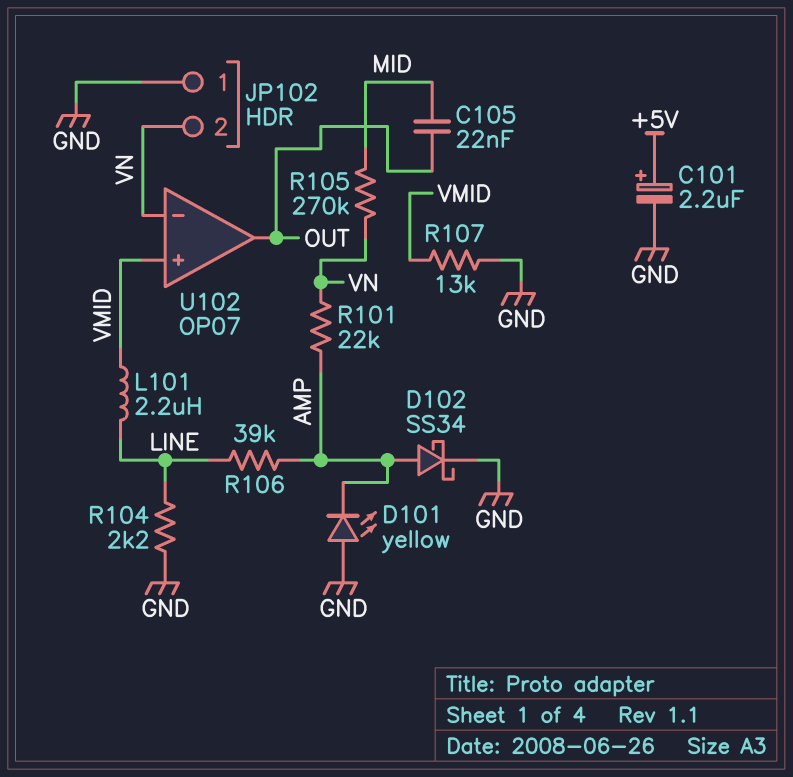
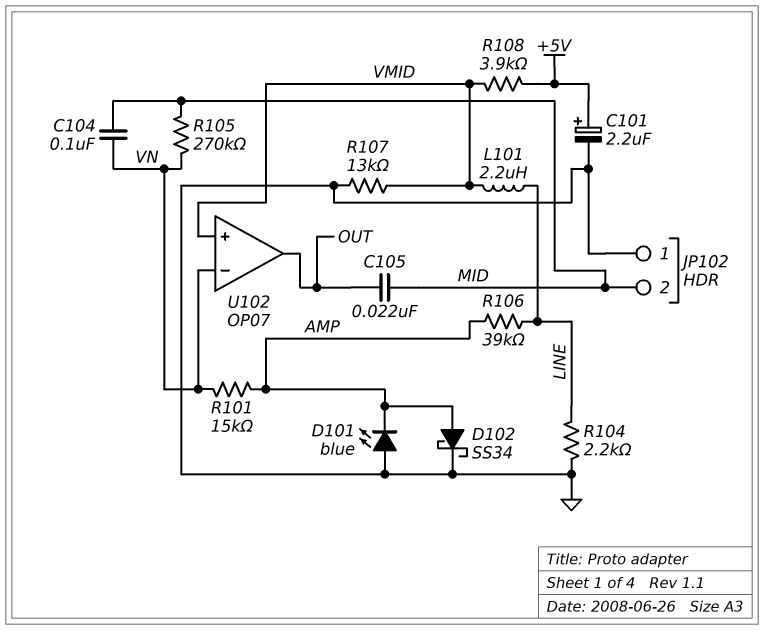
C104: none -> 100nF (MID, VN)
D101: LED yellow (A GND, K AMP) -> LED blue (A GND, K AMP)
JP102 pin 2: VN -> MID
R101: 22k (AMP, VN) -> 15k (AMP, VN)
R108: none -> 3.9k (+5V, VMID)

